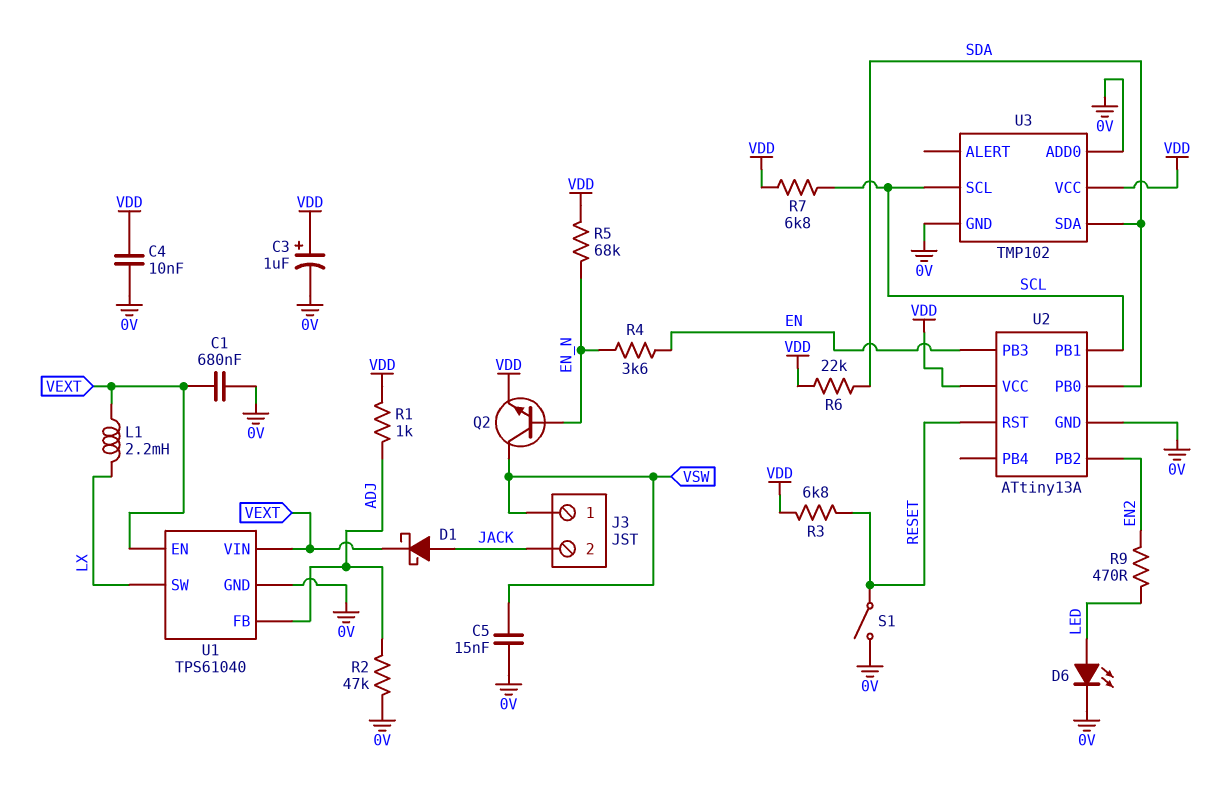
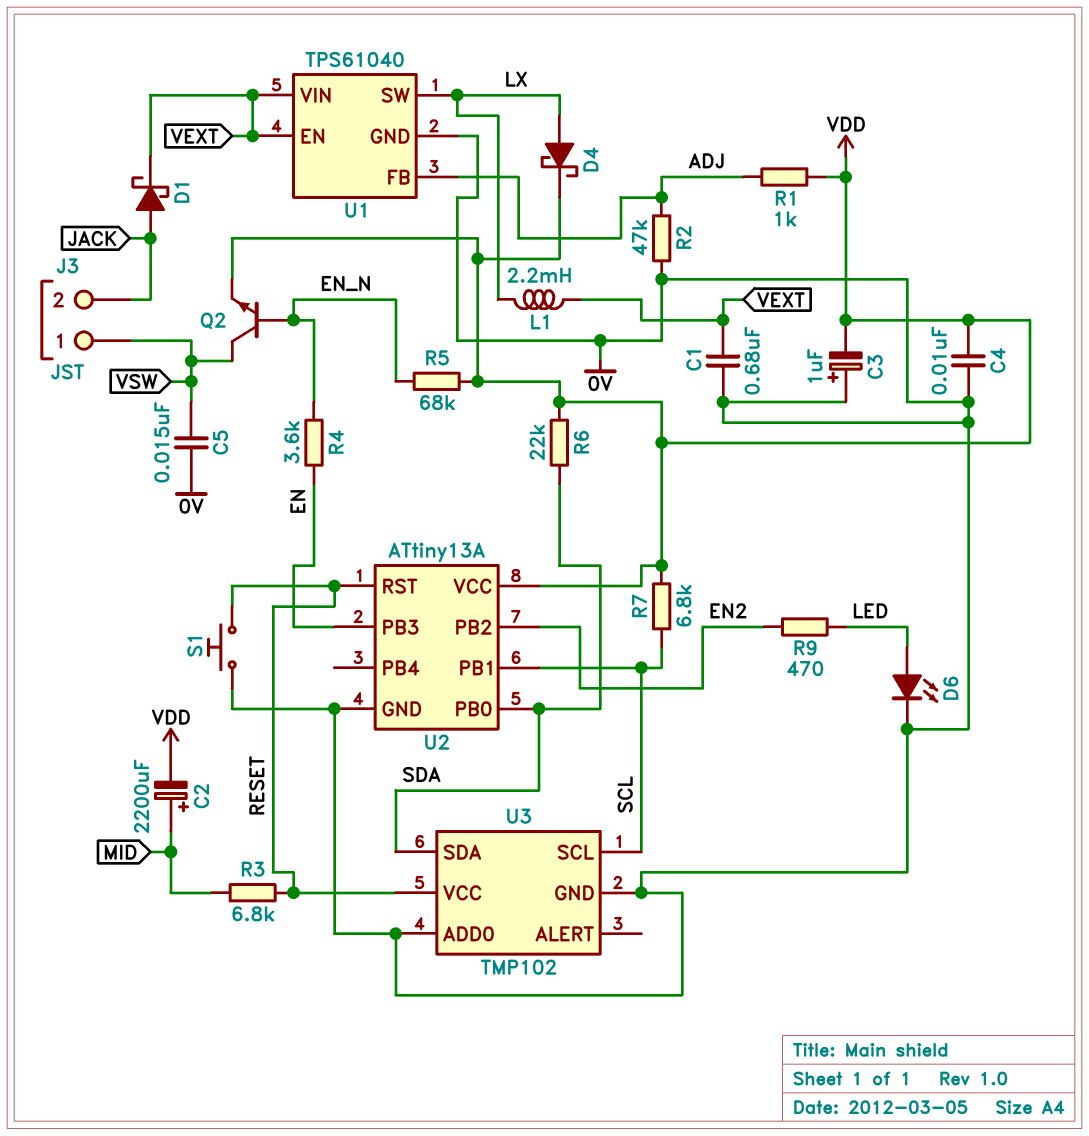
C2: none -> 2200uF (plus MID, minus VDD)
C3: 1uF (plus VDD, minus 0V) -> 1uF (plus 0V, minus VDD)
D4: none -> schottky (A LX, K VDD)
R3: 6.8k (RESET, VDD) -> 6.8k (MID, RESET)
S1: switch (0V, RESET) -> button (0V, RESET)
U3 pin VCC: VDD -> RESET

